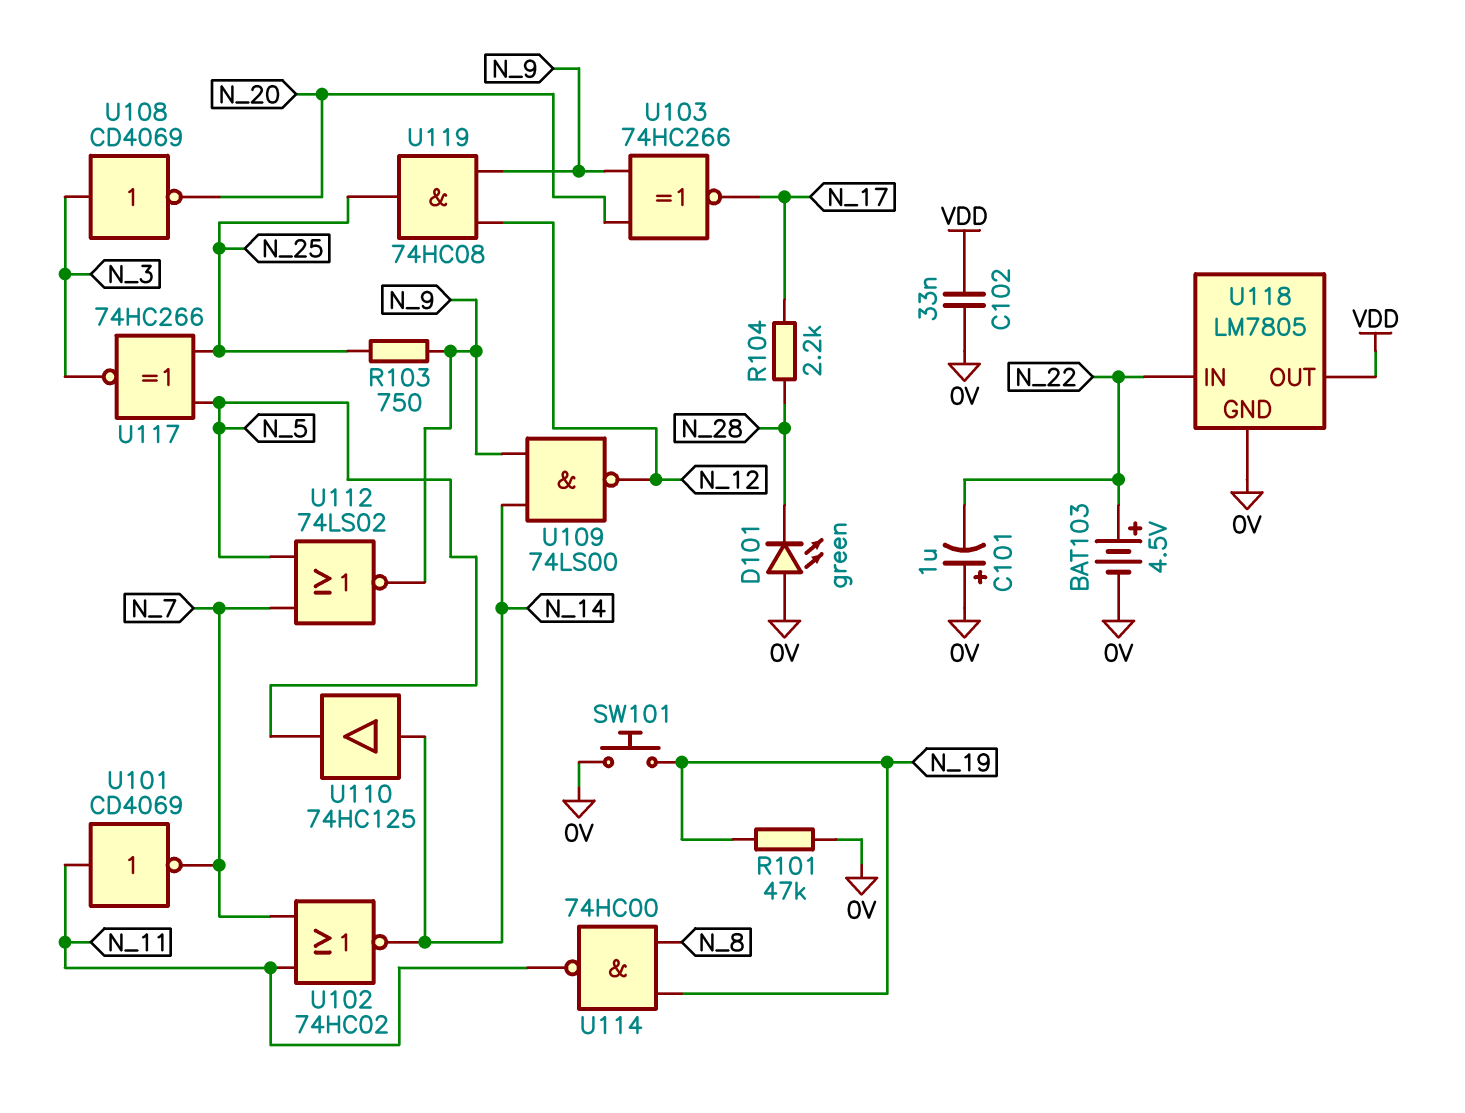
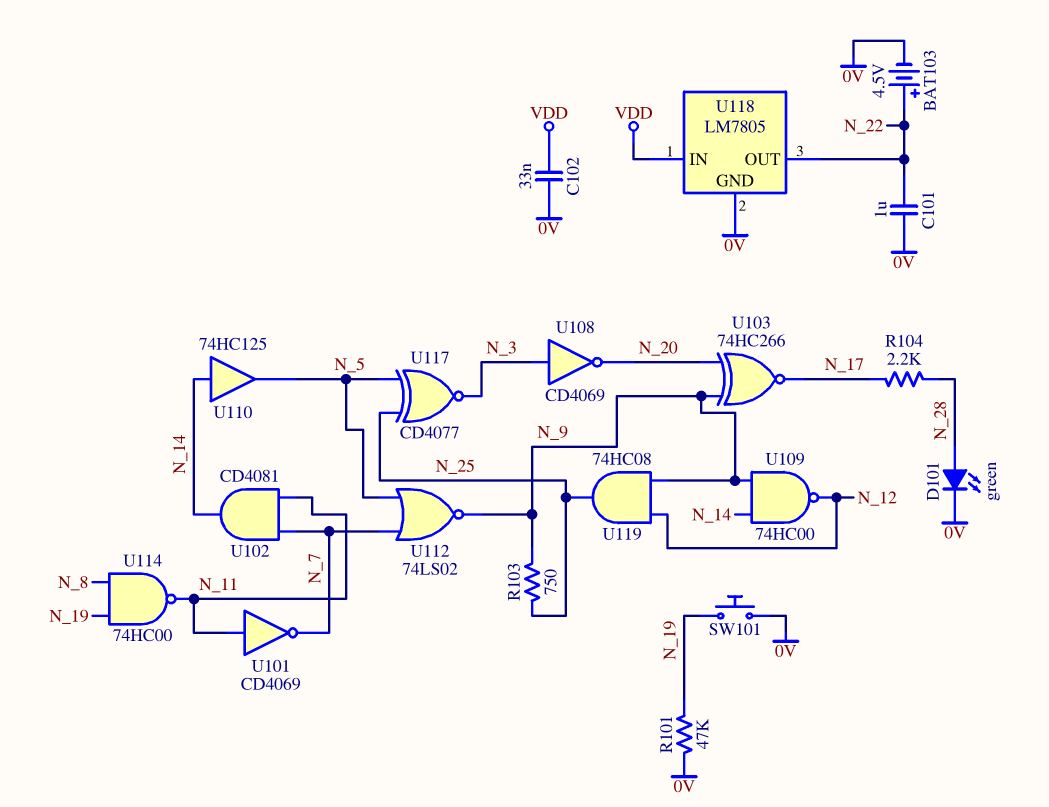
C101: 1uF (plus 0V, minus N_22) -> 1uF (0V, N_22)
D101: LED green (A 0V, K N_28) -> LED green (A N_28, K 0V)
U102: NOR 74HC02 (in N_7, in N_11, out N_14) -> AND CD4081 (in N_7, in N_11, out N_14)
U109: NAND 74LS00 (in N_9, in N_14, out N_12) -> NAND 74HC00 (in N_9, in N_14, out N_12)
U117: XNOR 74HC266 (in N_5, in N_25, out N_3) -> XNOR CD4077 (in N_5, in N_25, out N_3)
U118 pin IN: N_22 -> VDD
U118 pin OUT: VDD -> N_22

